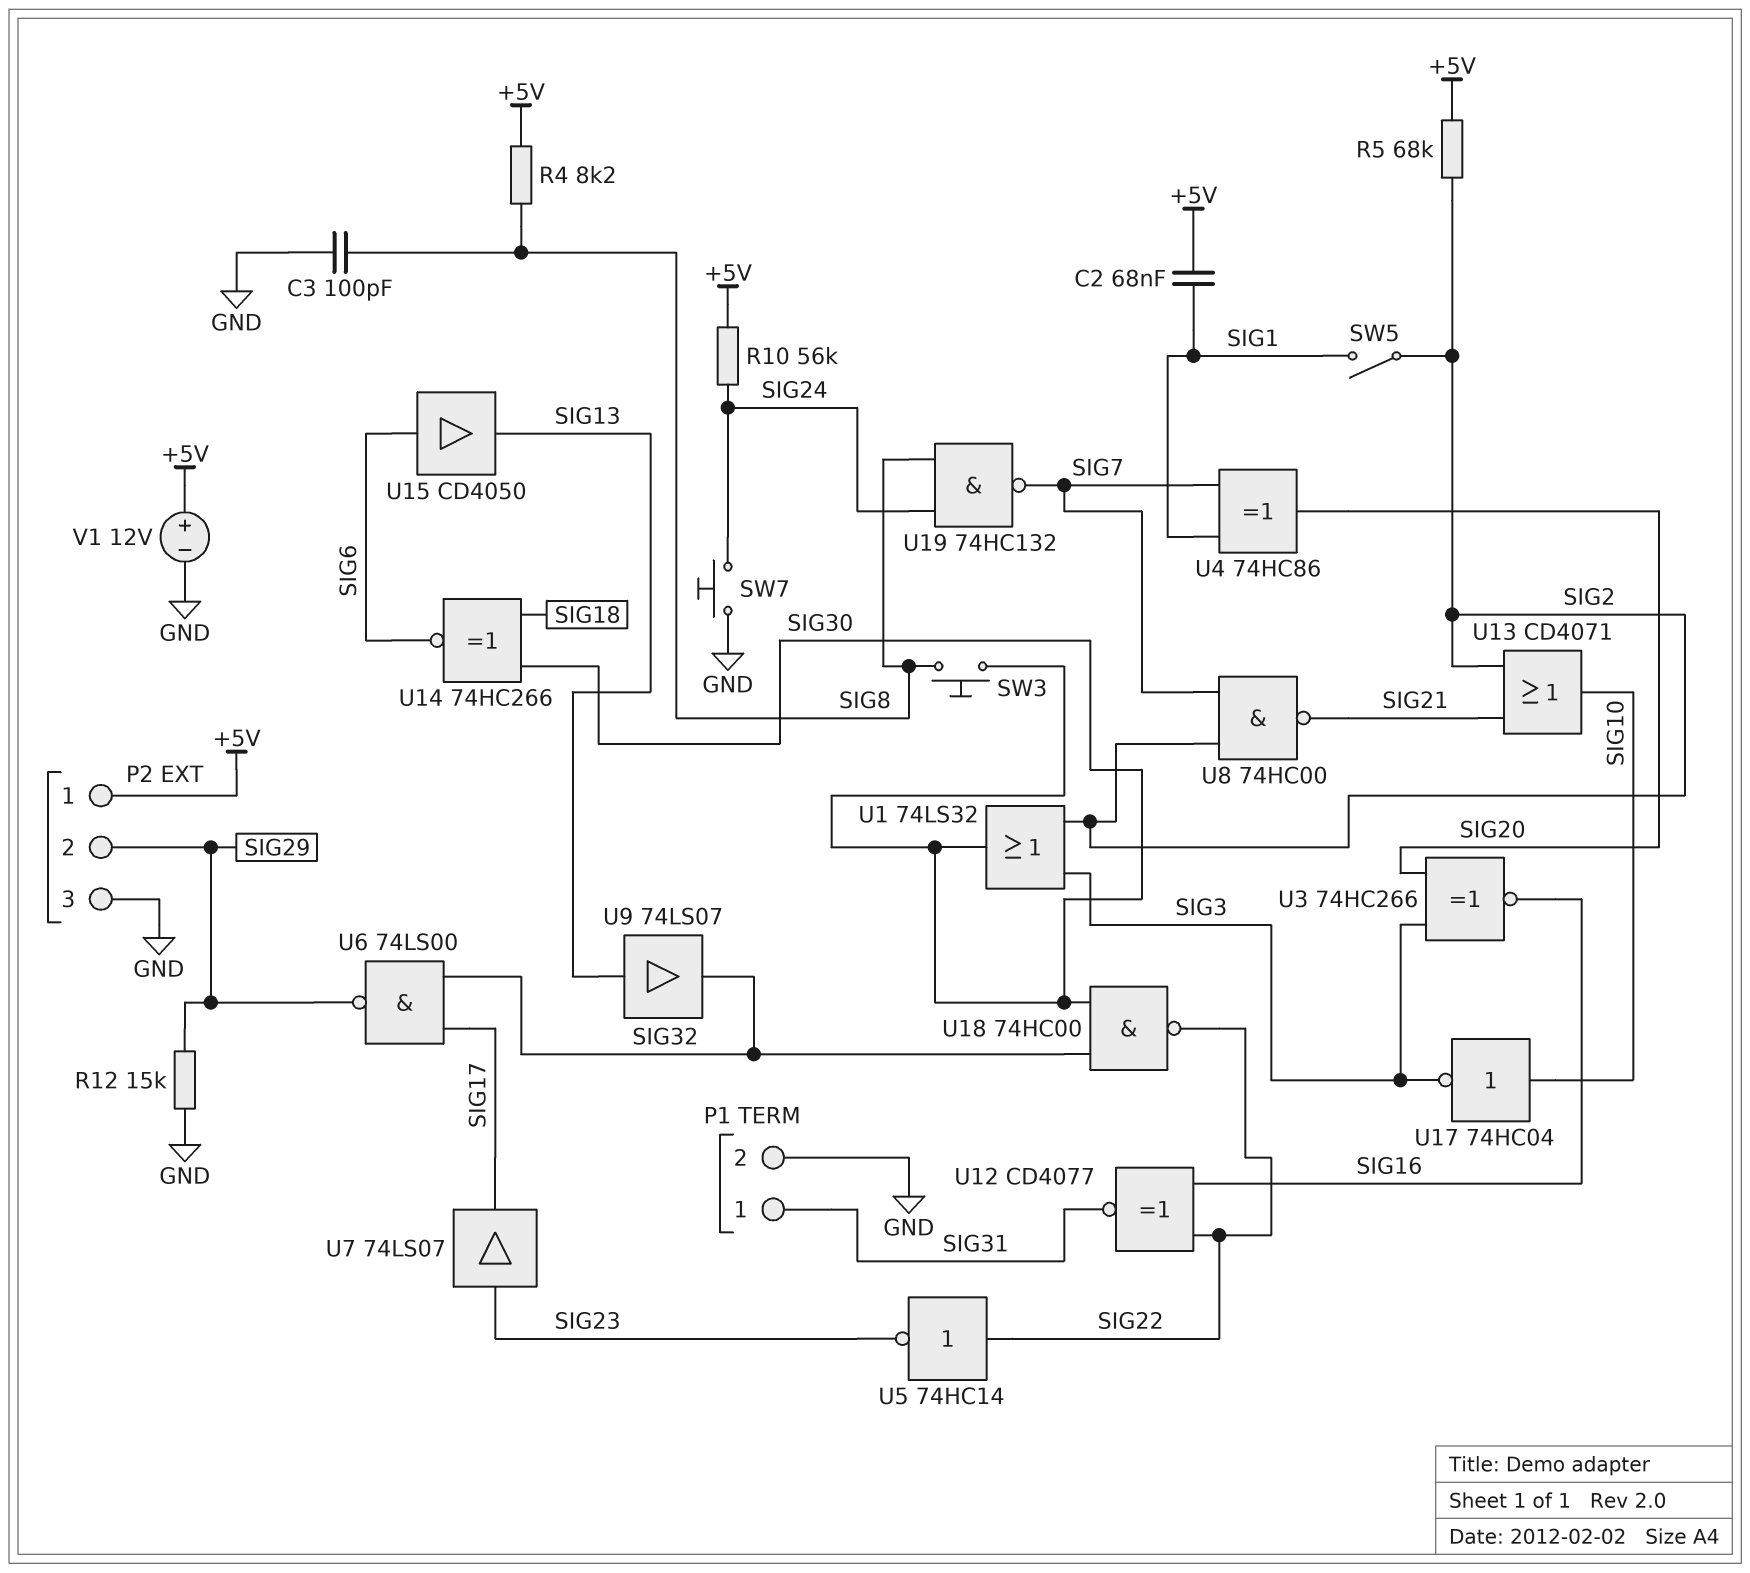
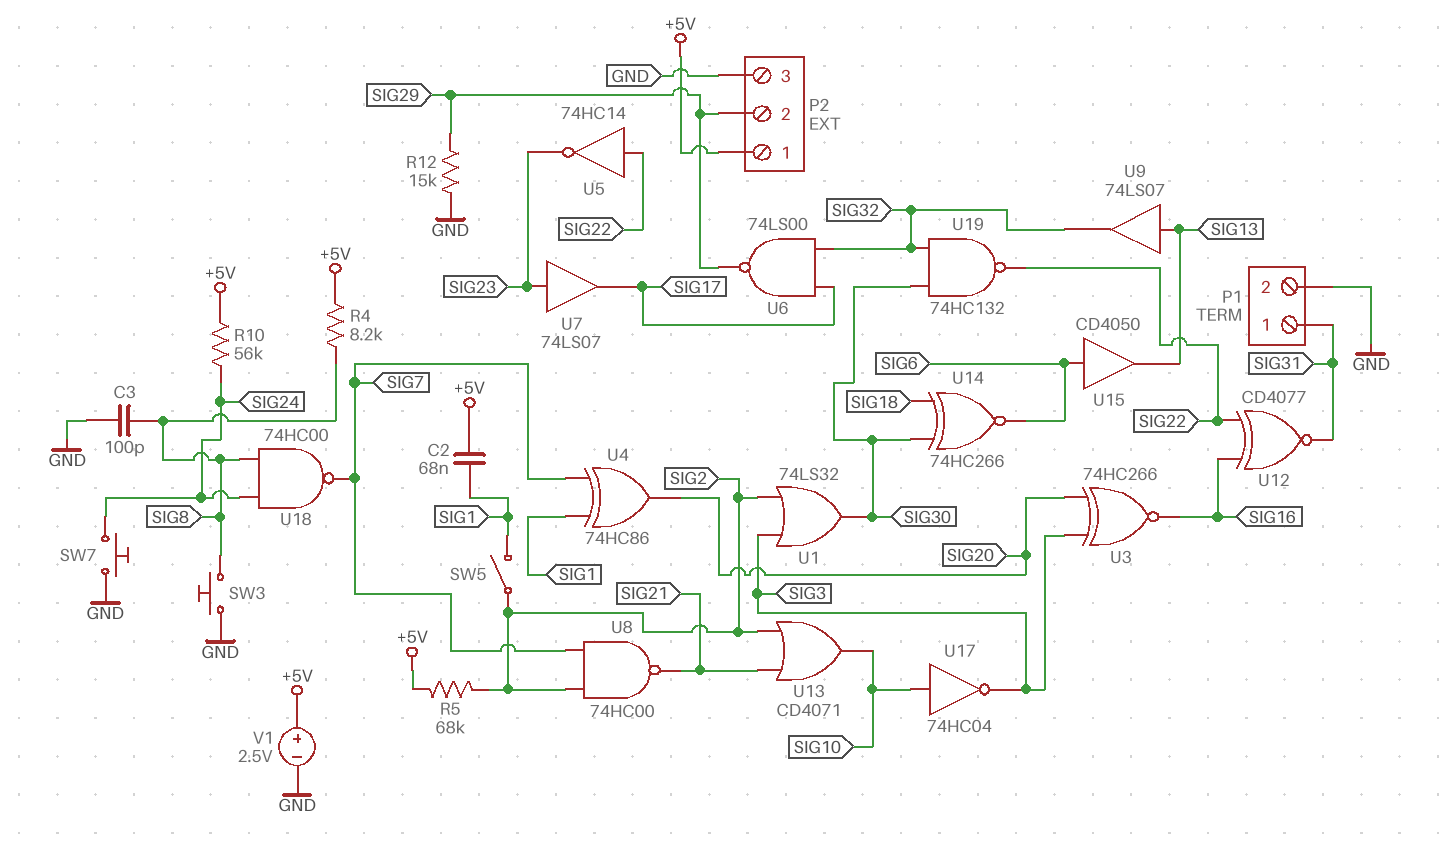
SW3: button (SIG8, SIG30) -> button (GND, SIG8)
U18: NAND 74HC00 (in SIG30, in SIG32, out SIG22) -> NAND 74HC00 (in SIG8, in SIG24, out SIG7)
U19: NAND 74HC132 (in SIG8, in SIG24, out SIG7) -> NAND 74HC132 (in SIG30, in SIG32, out SIG22)
V1: 12V (plus +5V, minus GND) -> 2.5V (plus +5V, minus GND)

